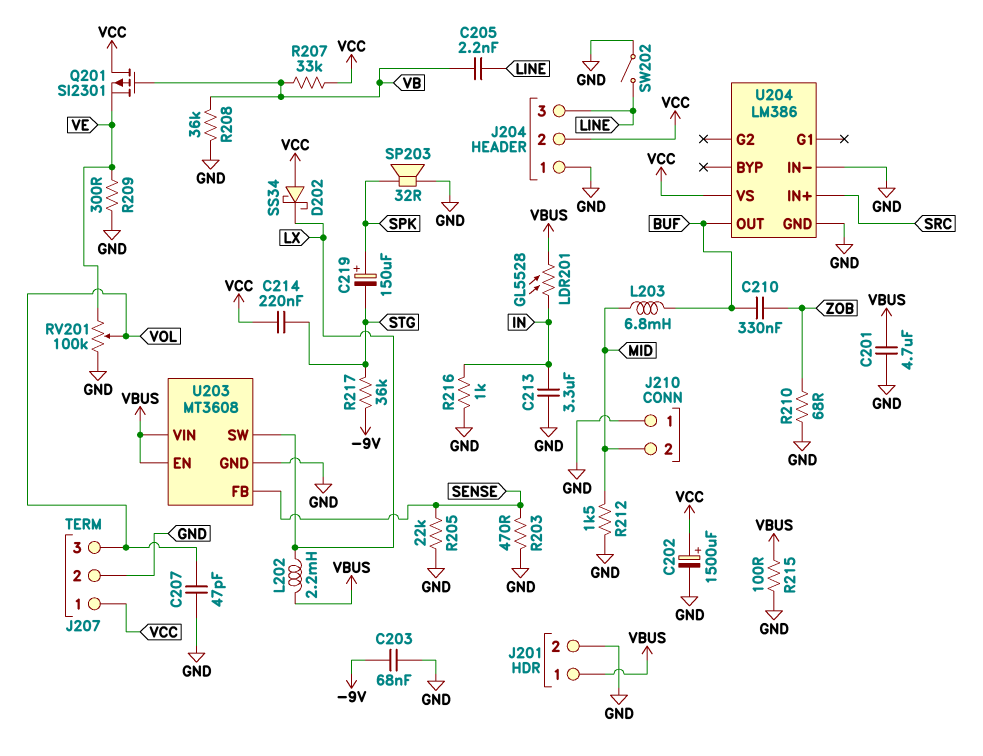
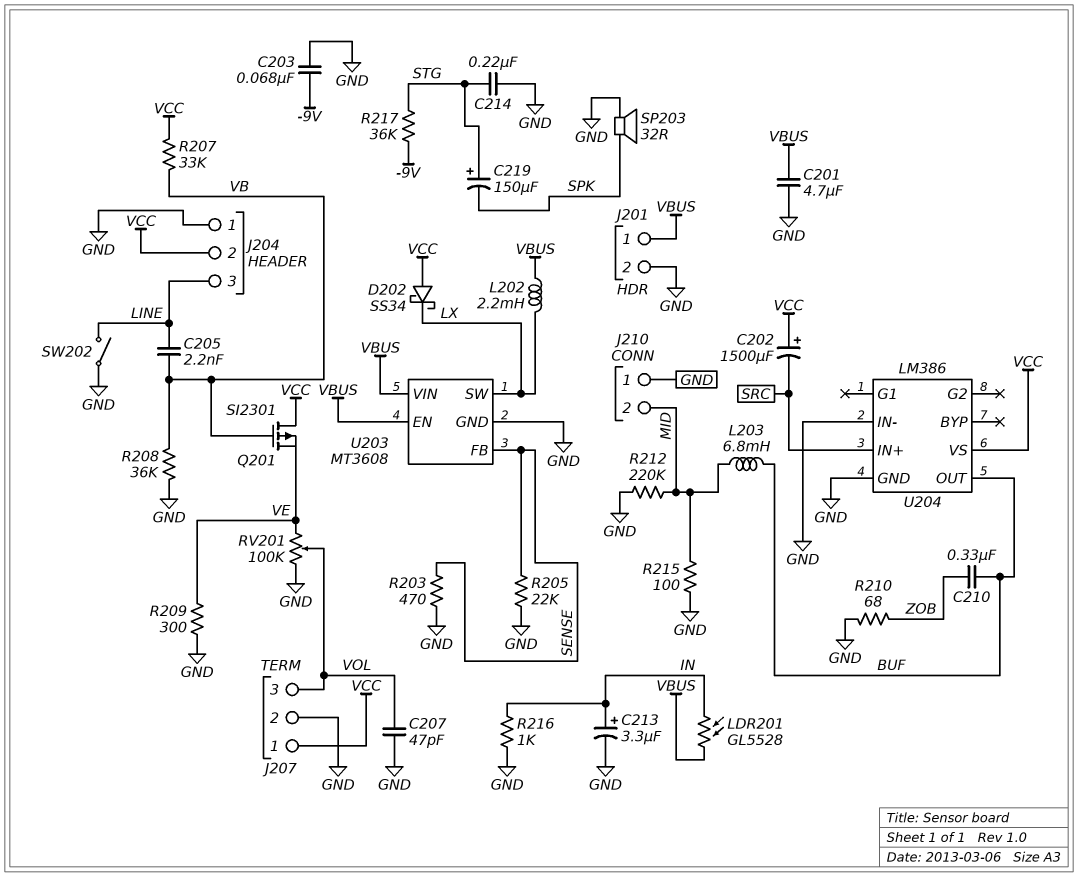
C202: 1500uF (plus VCC, minus GND) -> 1500uF (plus VCC, minus SRC)
C213: 3.3uF (GND, IN) -> 3.3uF (plus IN, minus GND)
C214: 220nF (STG, VCC) -> 220nF (GND, STG)
C219: 150uF (plus SPK, minus STG) -> 150uF (plus STG, minus SPK)
R212: 1.5k (GND, MID) -> 220k (GND, MID)
R215: 100 (GND, VBUS) -> 100 (GND, MID)

